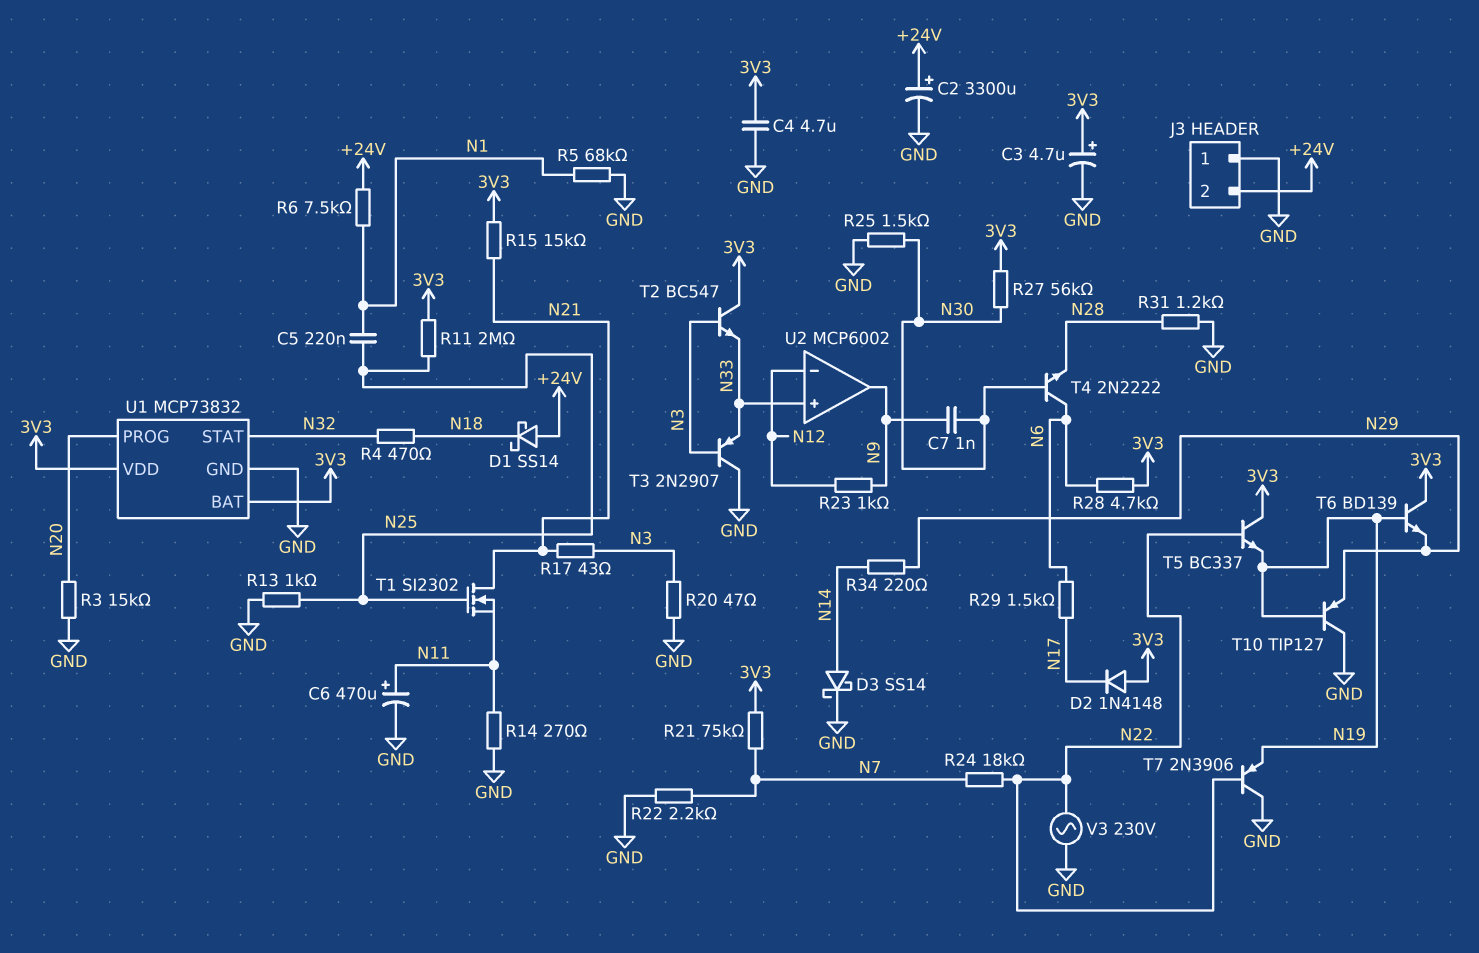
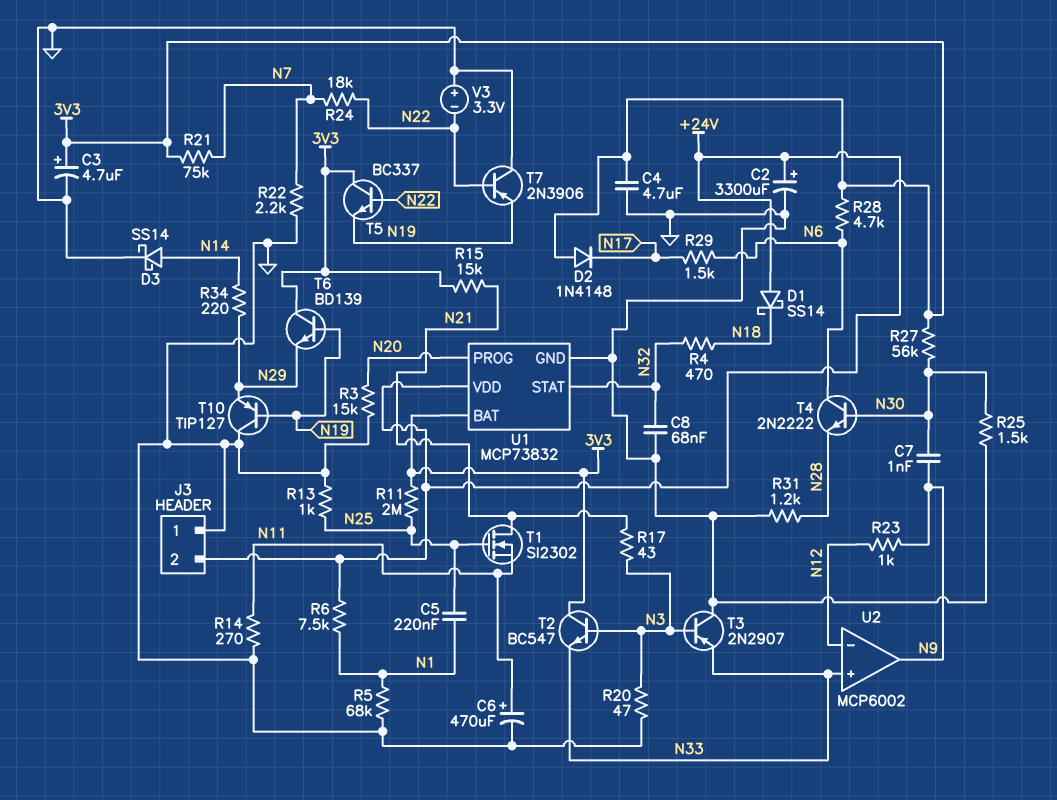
C8: none -> 68nF (GND, N32)
U1 pin VDD: 3V3 -> +24V
V3: AC 230V (GND, N22) -> 3.3V (plus GND, minus N22)

